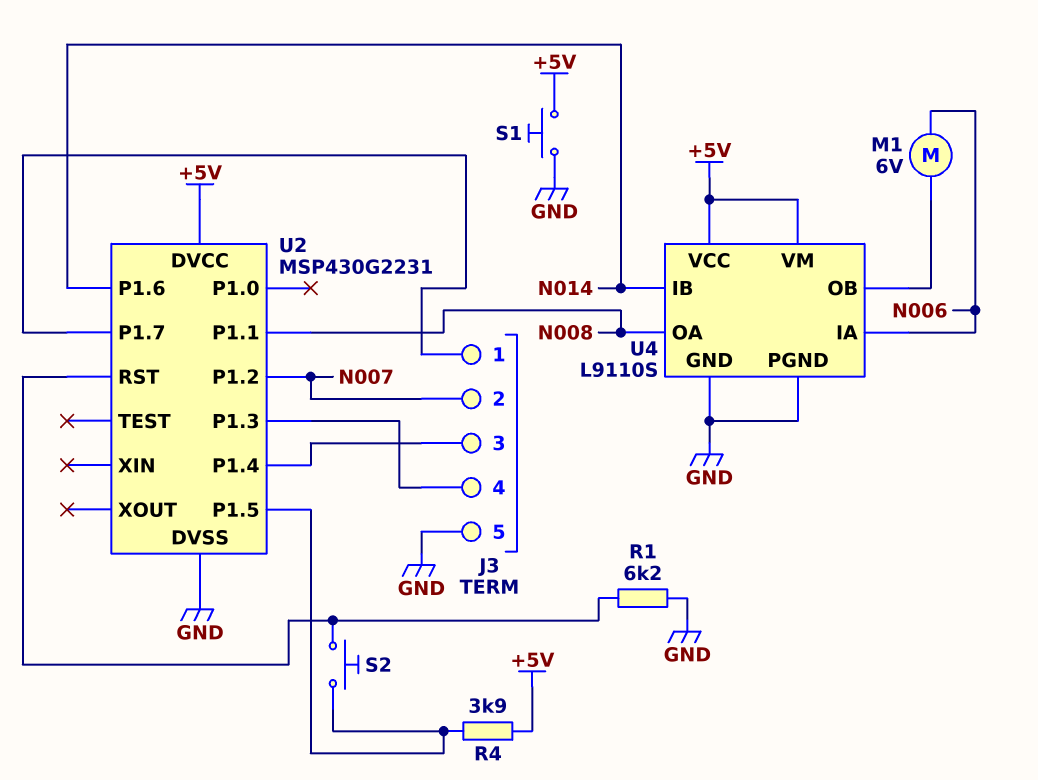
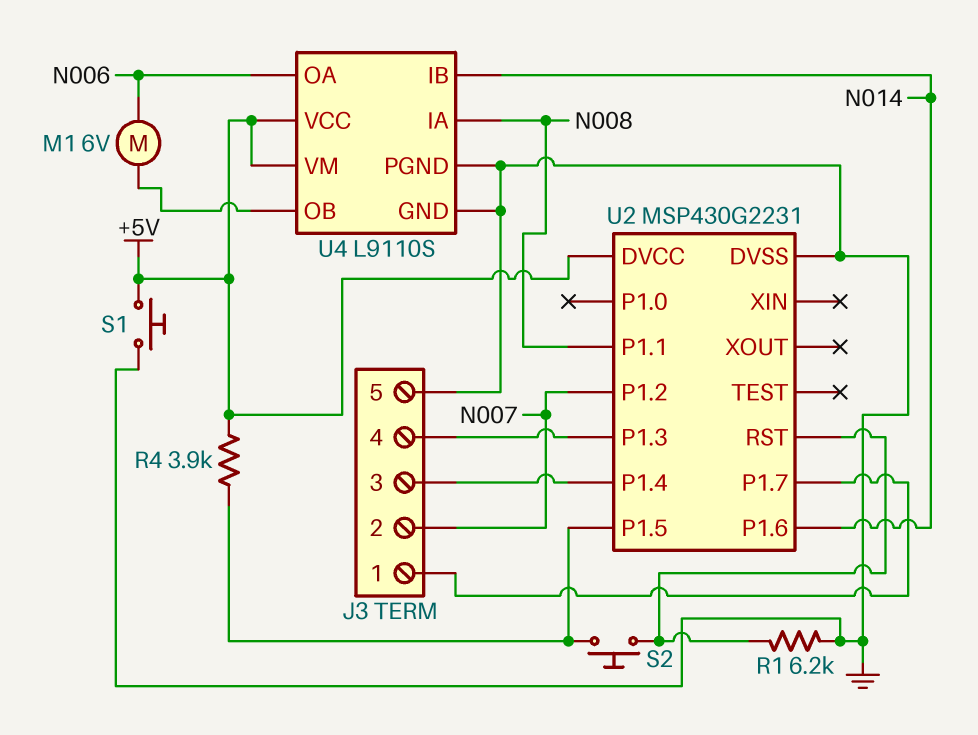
U4 pin IA: N006 -> N008
U4 pin OA: N008 -> N006

